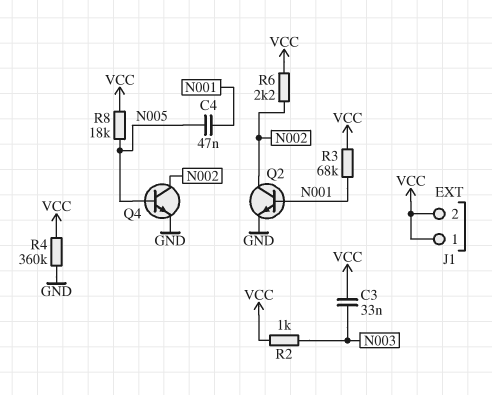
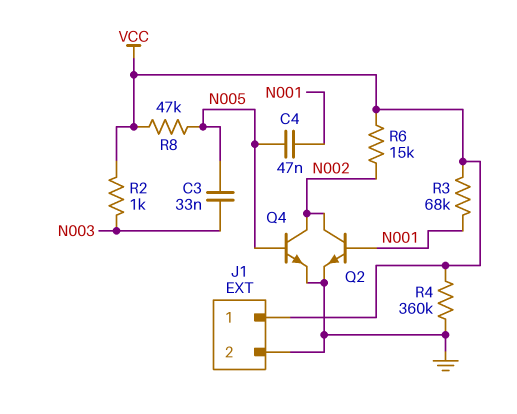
C3: 33nF (N003, VCC) -> 33nF (N003, N005)
J1 pin 2: VCC -> GND
R6: 2.2k (N002, VCC) -> 15k (N002, VCC)
R8: 18k (N005, VCC) -> 47k (N005, VCC)

